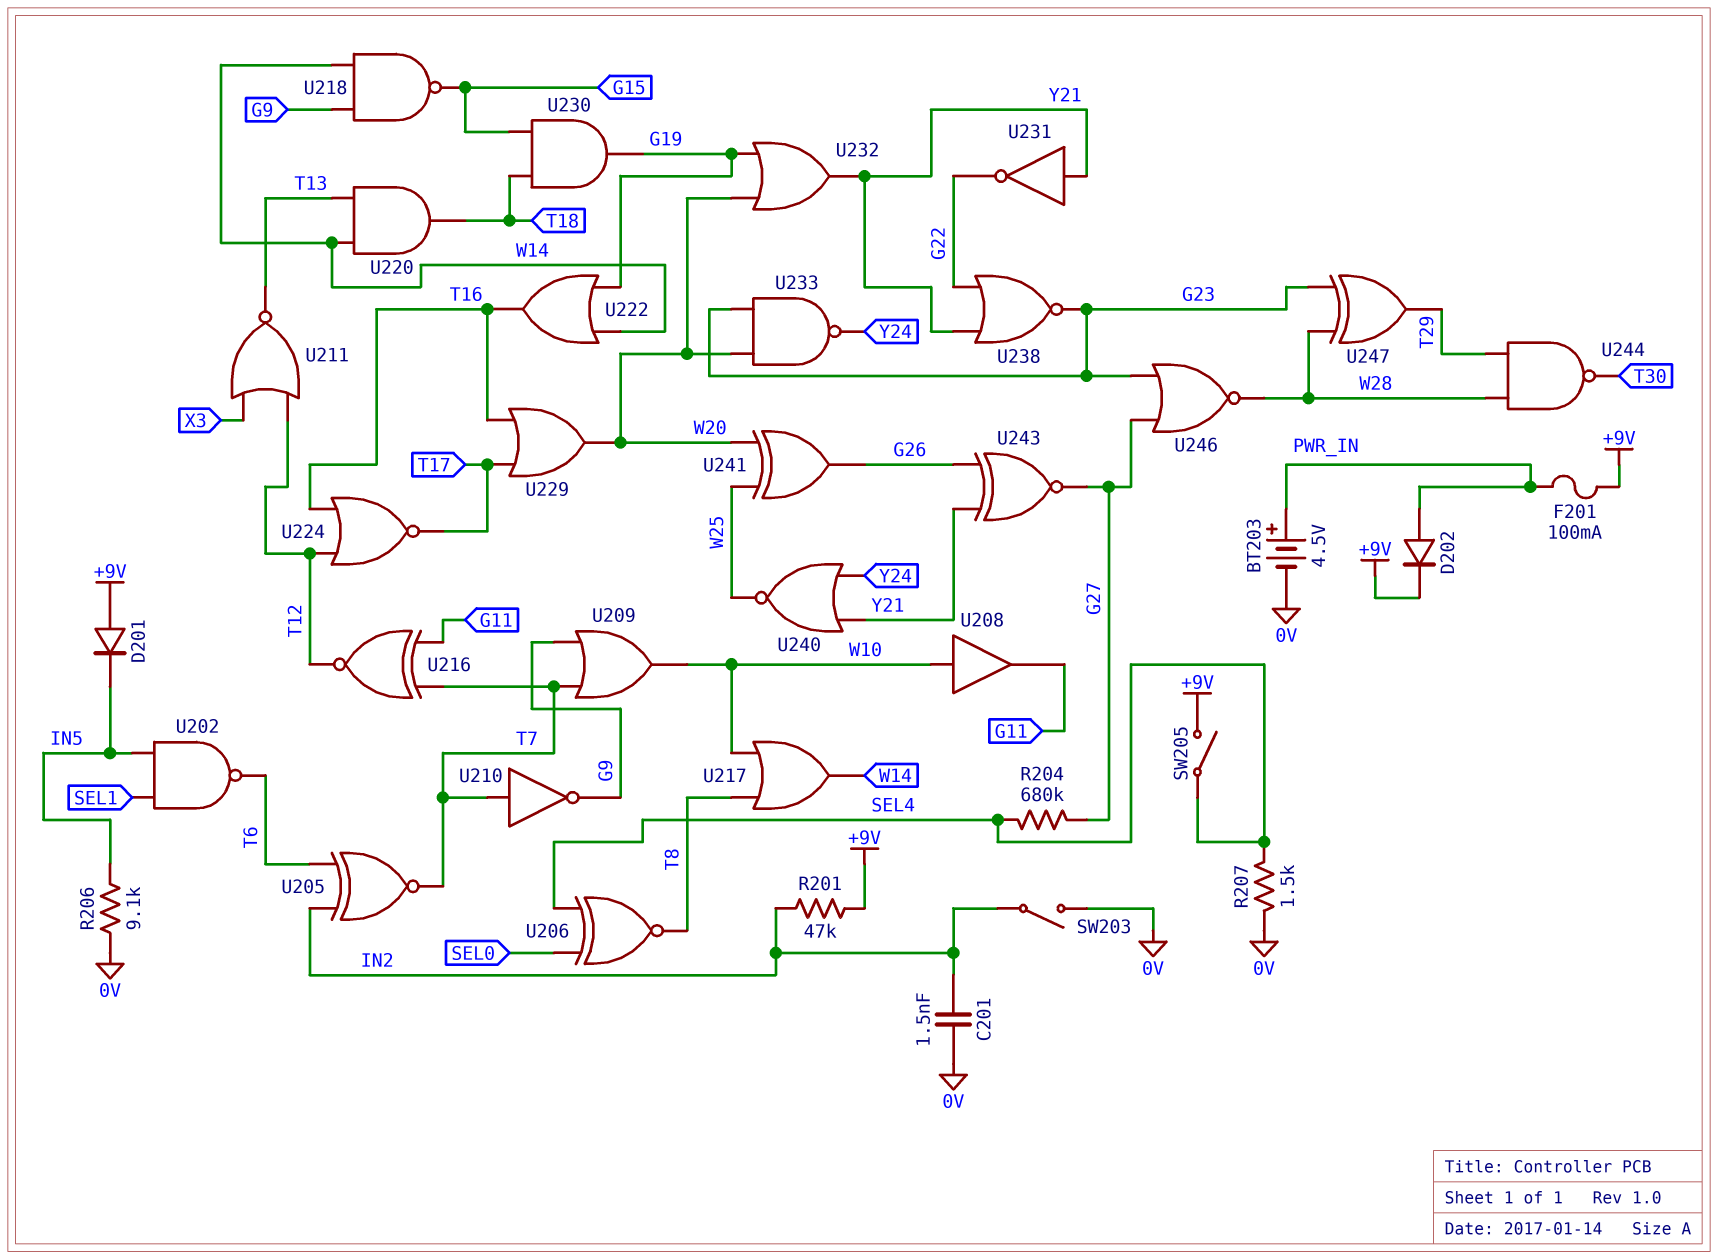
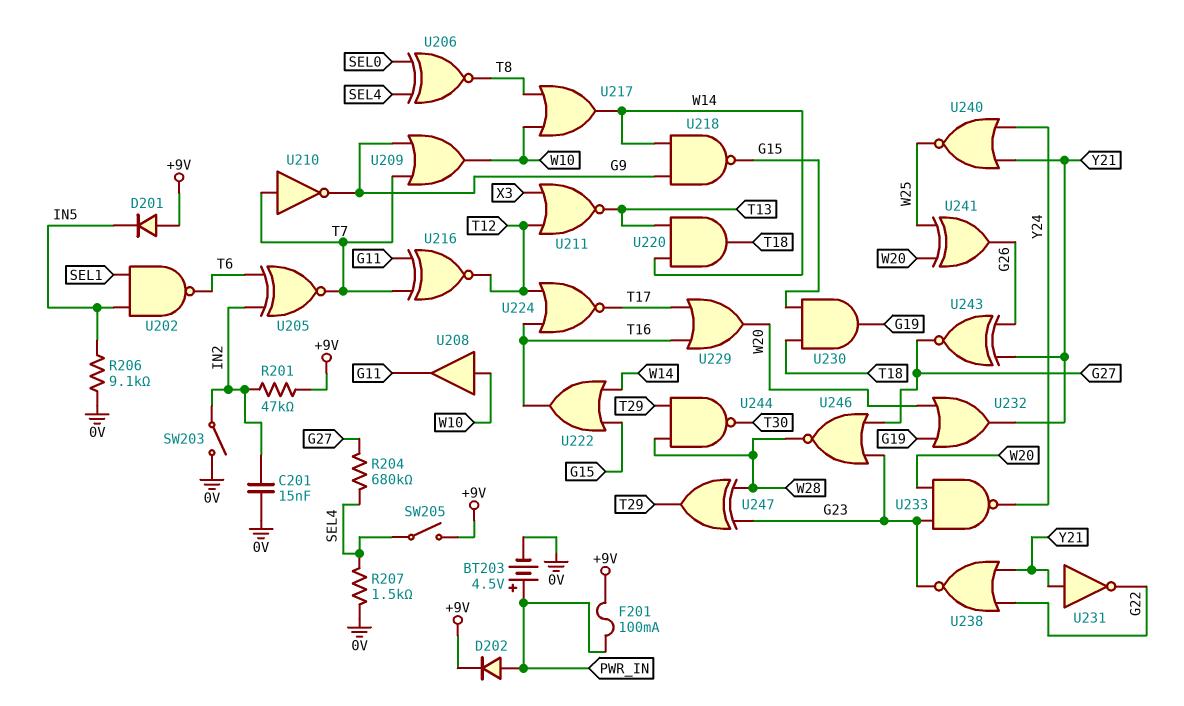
C201: 1.5nF (0V, IN2) -> 15nF (0V, IN2)
U222: OR (in G19, in W14, out T16) -> OR (in G15, in W14, out T16)

